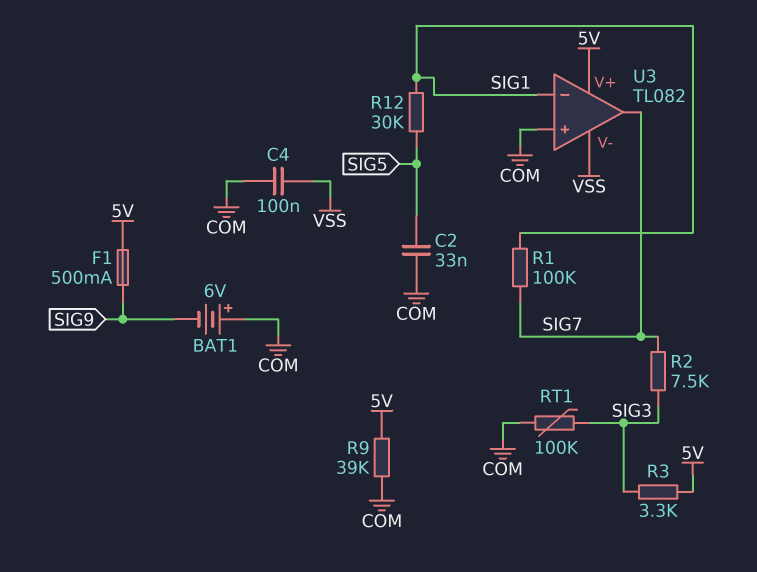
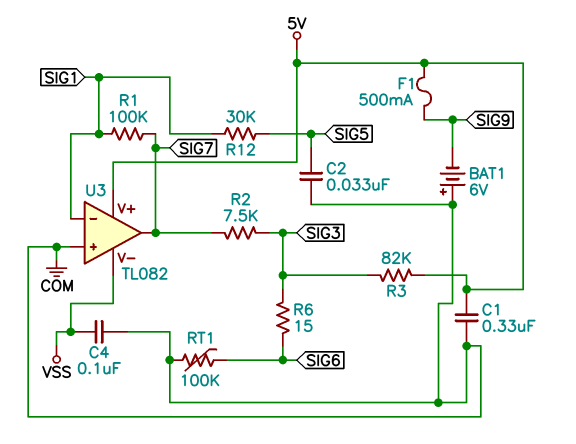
C1: none -> 330nF (5V, COM)
R3: 3.3k (5V, SIG3) -> 82k (5V, SIG3)
R6: none -> 15 (SIG3, SIG6)
R9: 39k (5V, COM) -> none
RT1: 100k (COM, SIG3) -> 100k (COM, SIG6)

